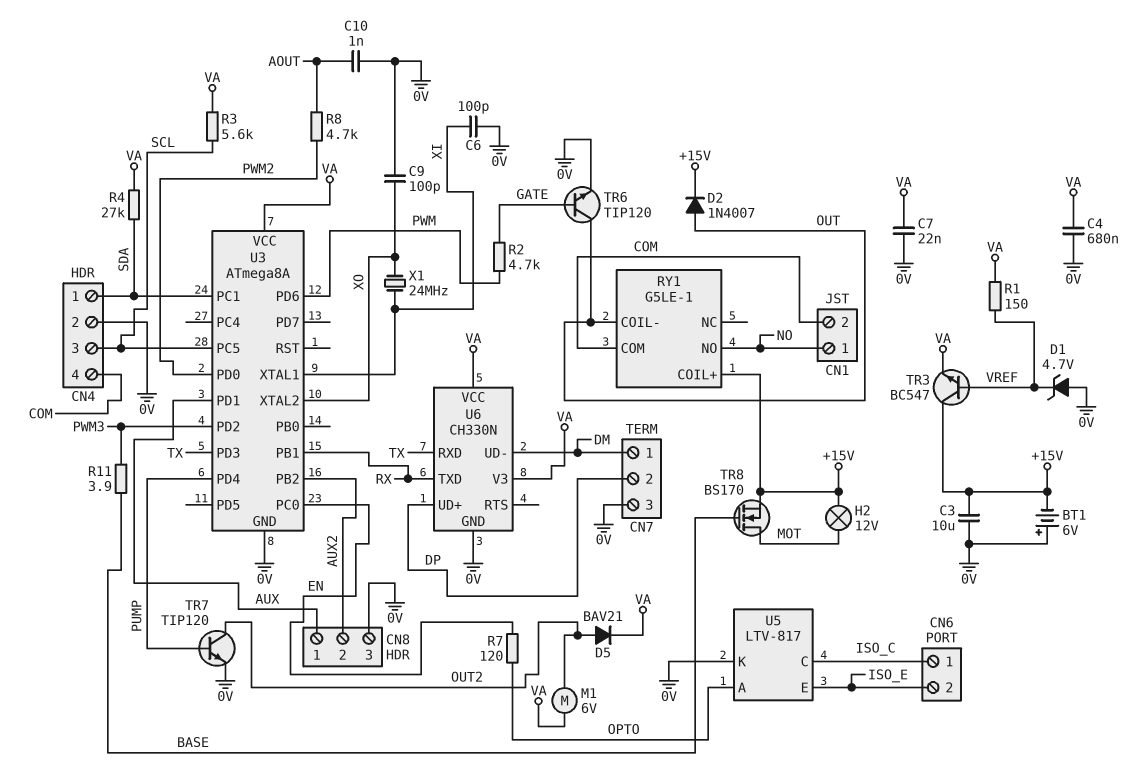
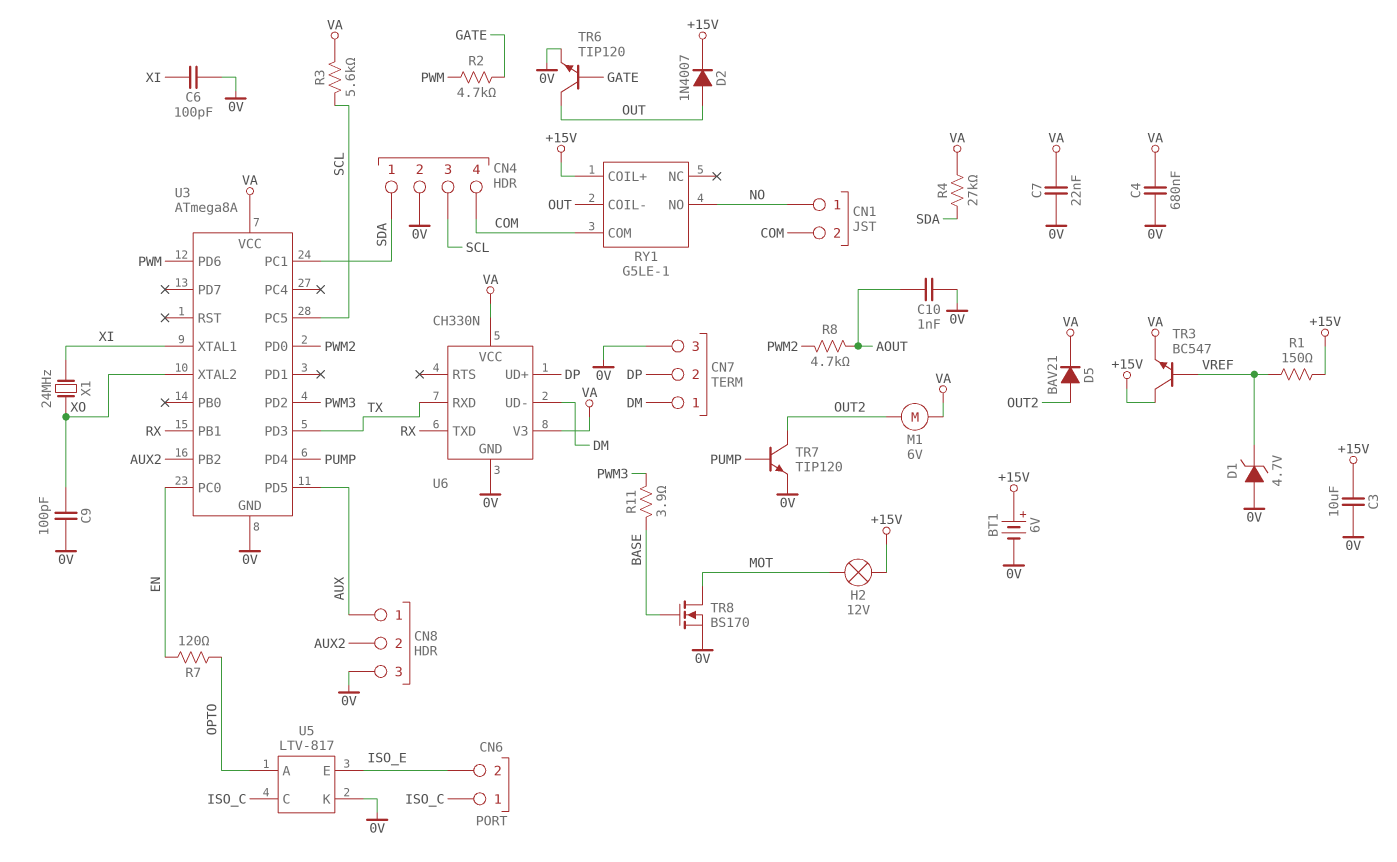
BT1: 6V (plus 0V, minus +15V) -> 6V (plus +15V, minus 0V)
R1: 150 (VA, VREF) -> 150 (+15V, VREF)
TR8: NMOS BS170 (G BASE, D MOT, S +15V) -> NMOS BS170 (G BASE, D MOT, S 0V)
U3 pin PD1: AUX -> none
U3 pin PD5: none -> AUX

